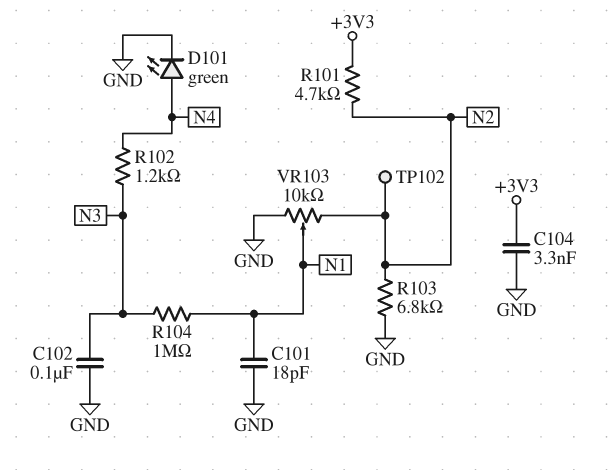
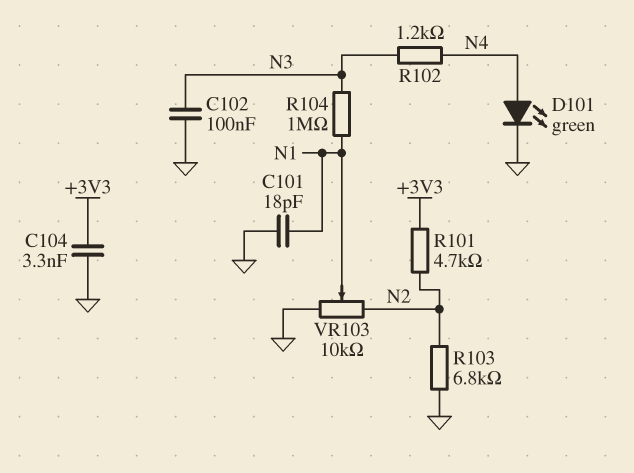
TP102: test point (N2) -> none

